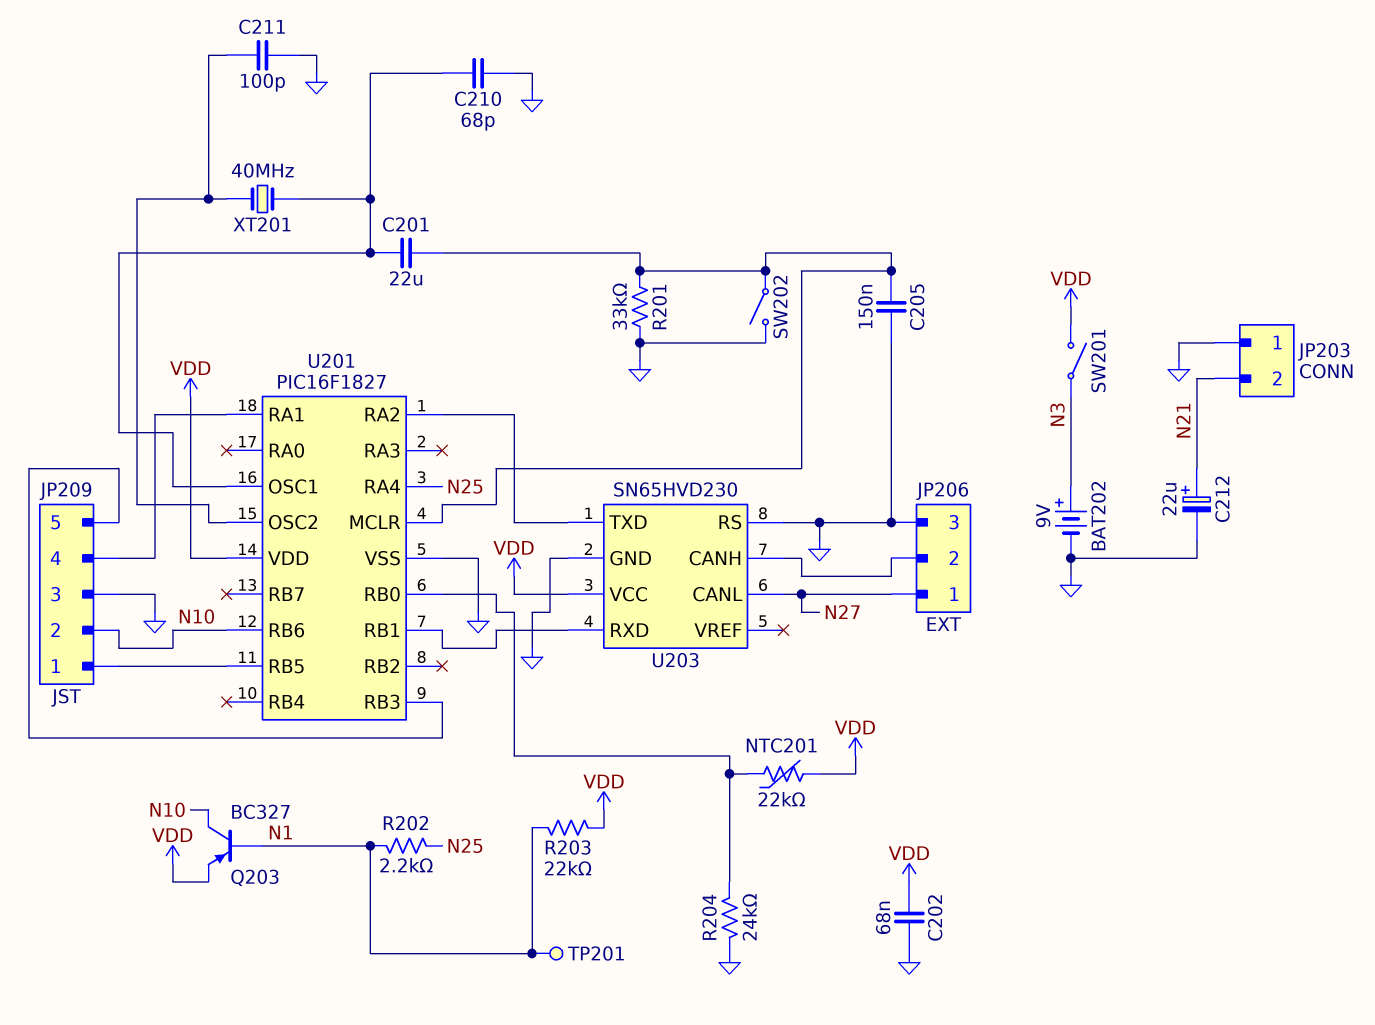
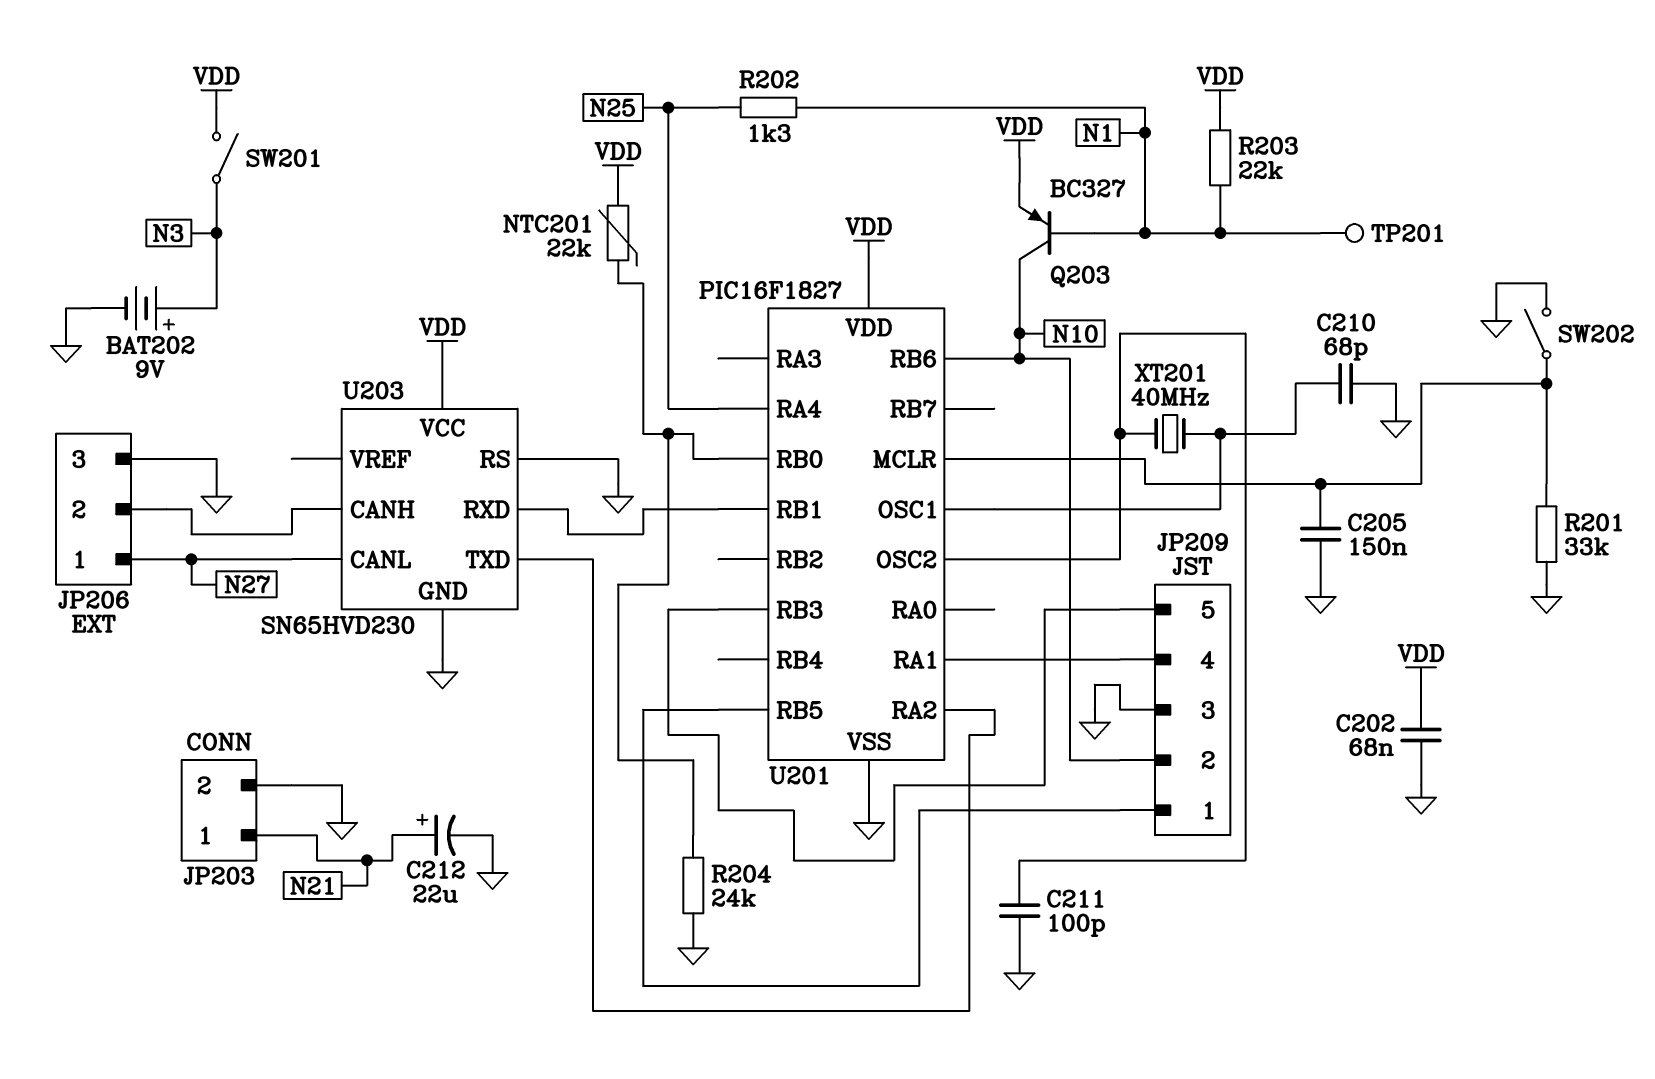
C201: 22uF (U201/MCLR, U201/OSC1) -> none
JP203 pin 1: GND -> N21
JP203 pin 2: N21 -> GND
R202: 2.2k (N1, N25) -> 1.3k (N1, N25)

